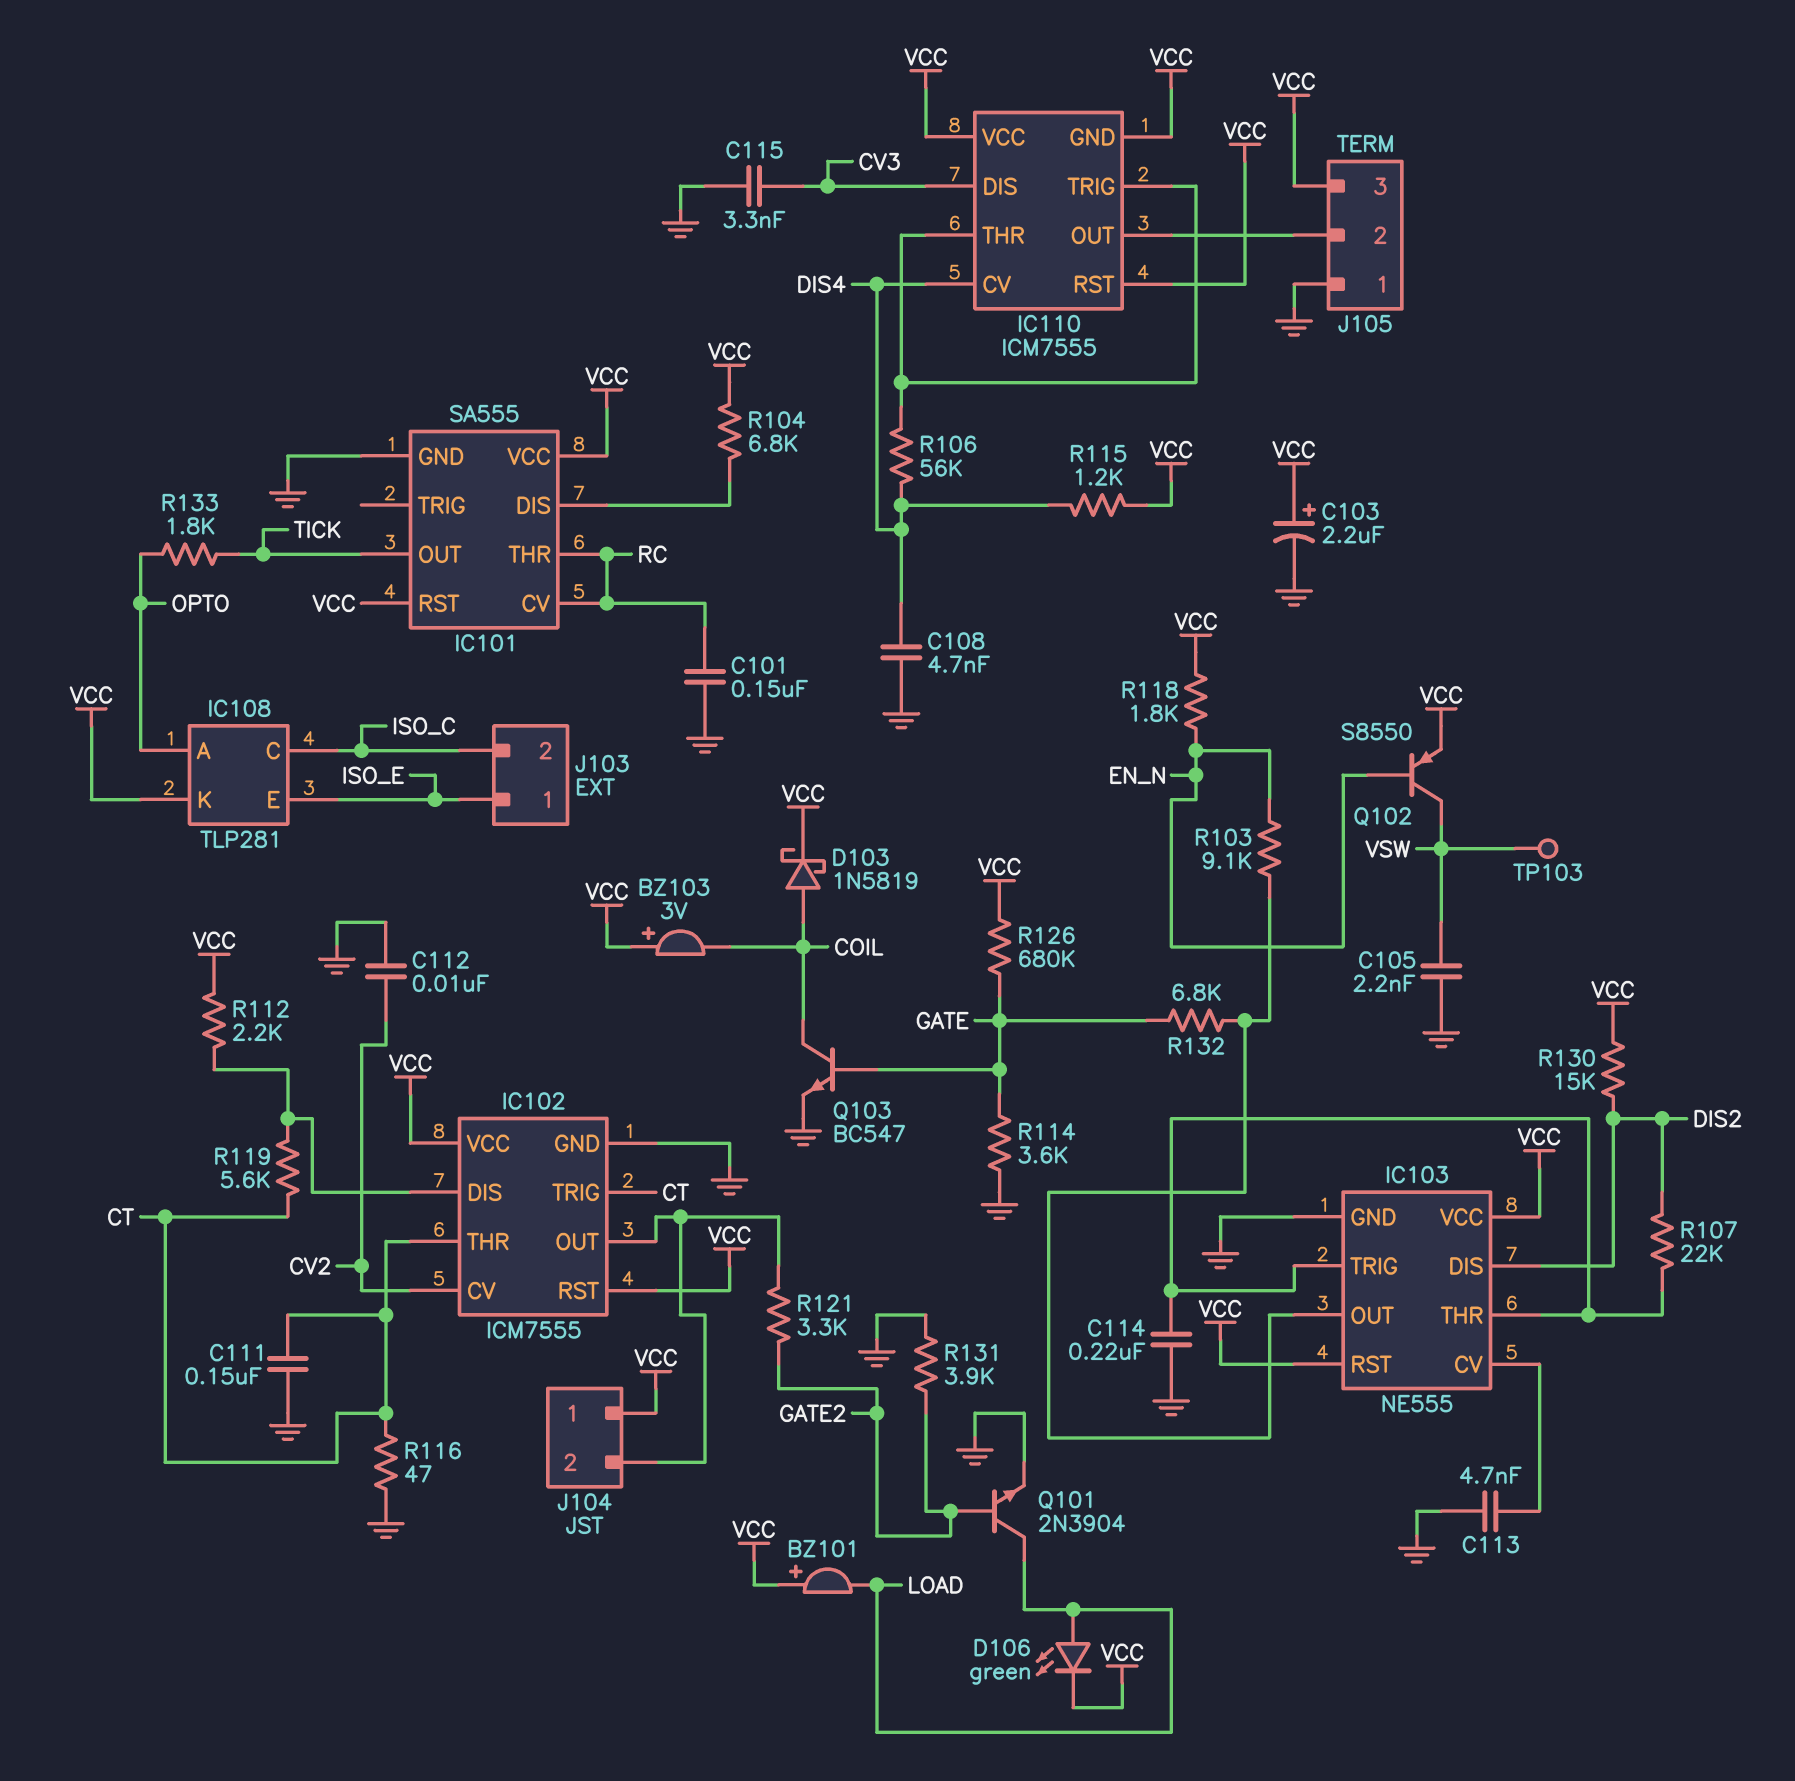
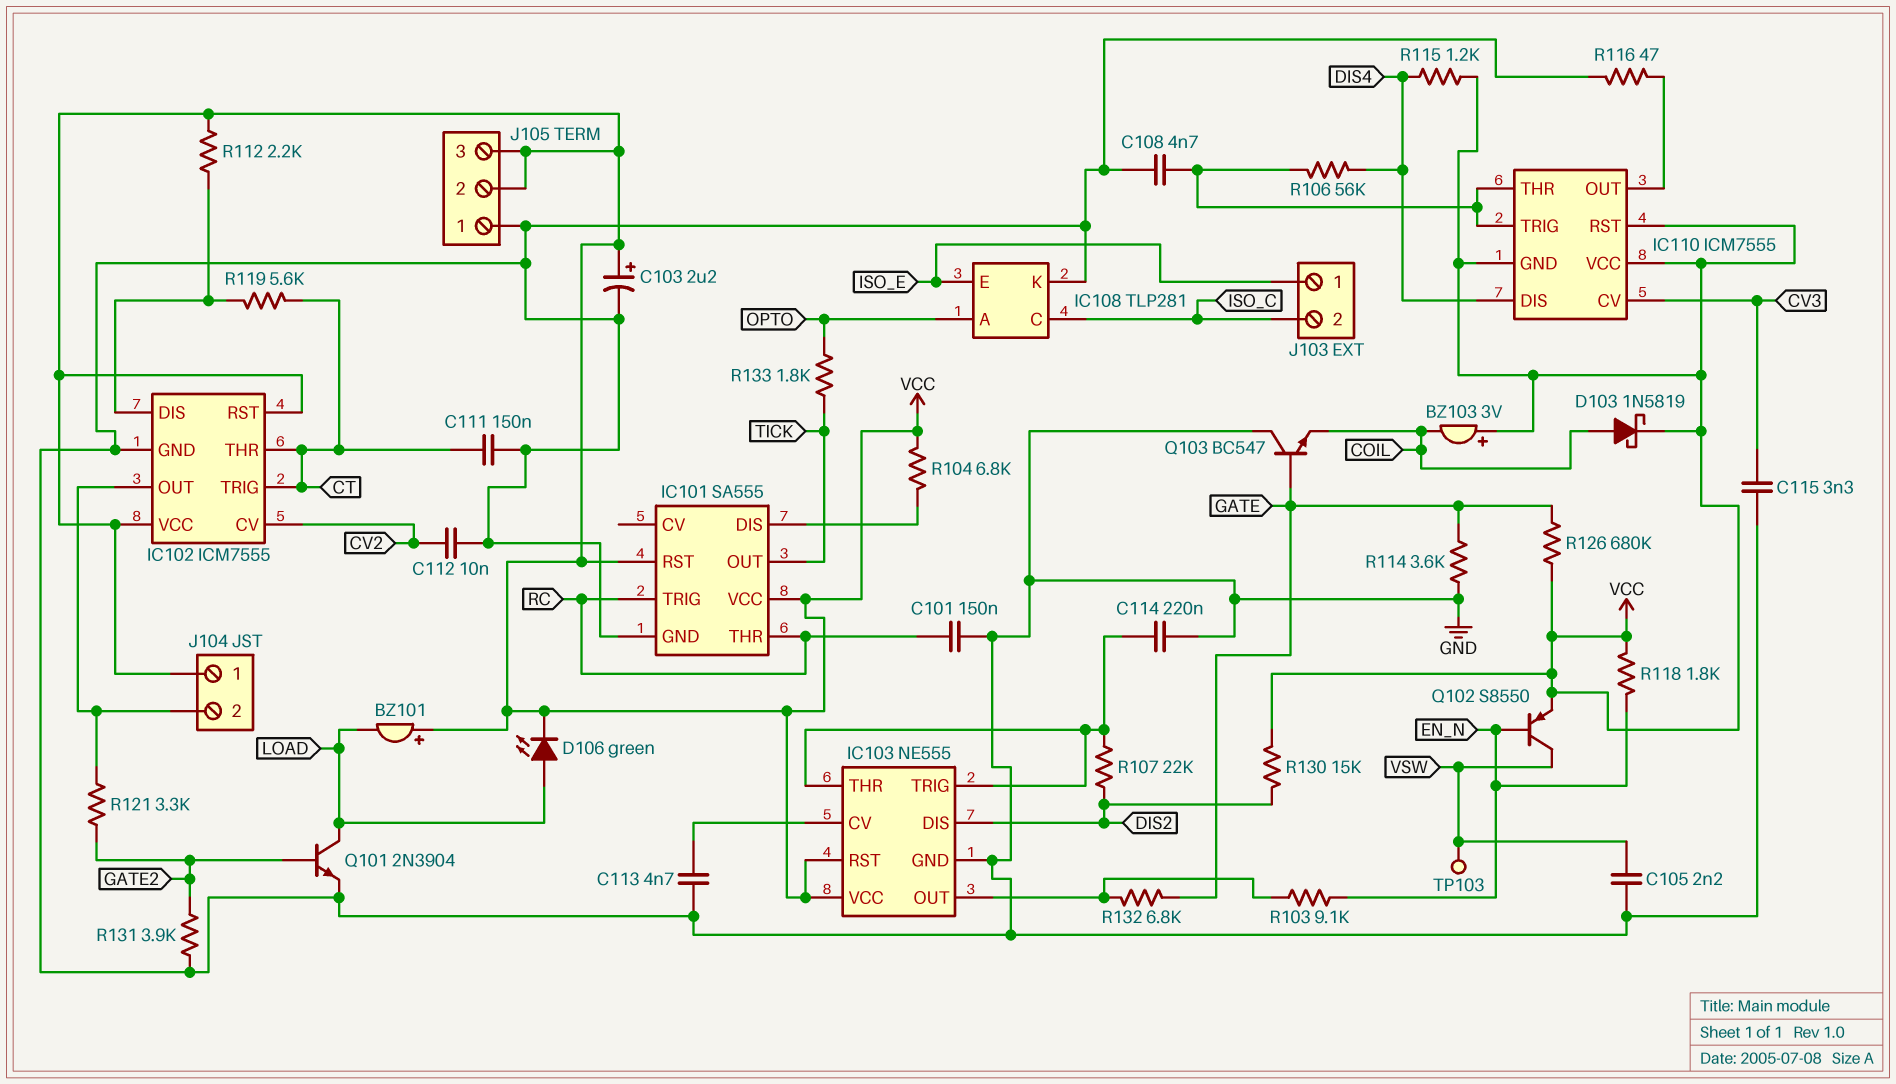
C108: 4.7nF (DIS4, GND) -> 4.7nF (GND, IC110/THR)
IC101 pin CV: RC -> none
IC101 pin TRIG: none -> RC
IC108 pin K: VCC -> GND
IC110 pin CV: DIS4 -> CV3
IC110 pin DIS: CV3 -> DIS4
J105 pin 2: IC110/OUT -> VCC
Q103: NPN BC547 (B GATE, C COIL, E GND) -> NPN BC547 (B GATE, C GND, E COIL)
R116: 47 (CT, GND) -> 47 (GND, IC110/OUT)

